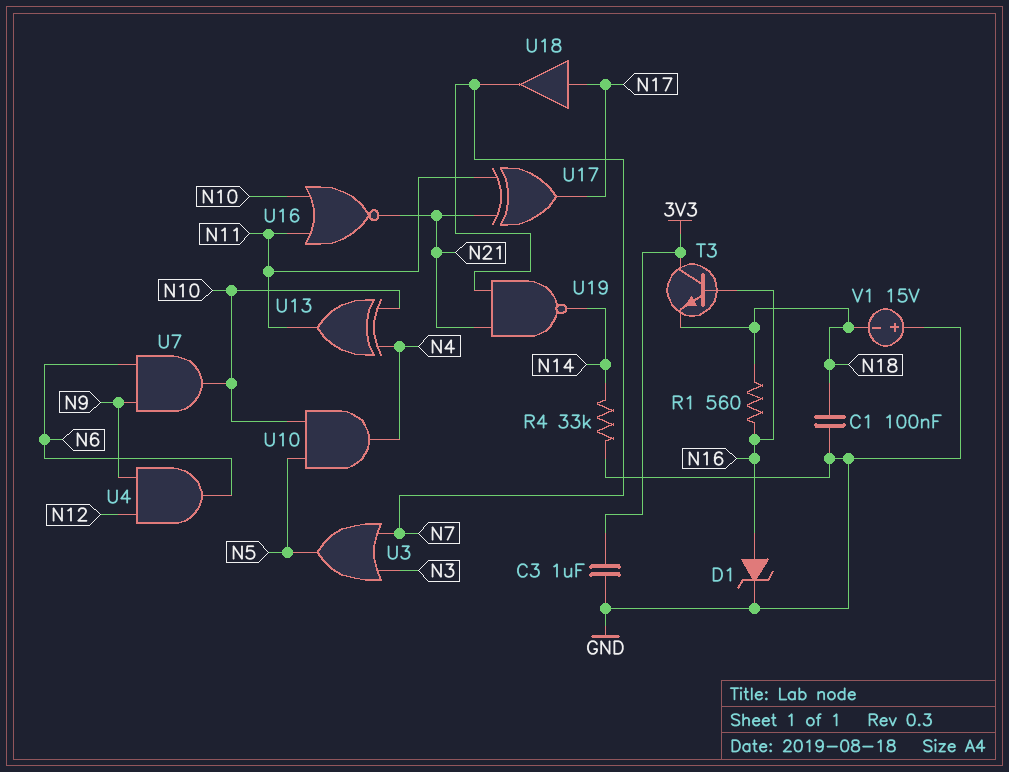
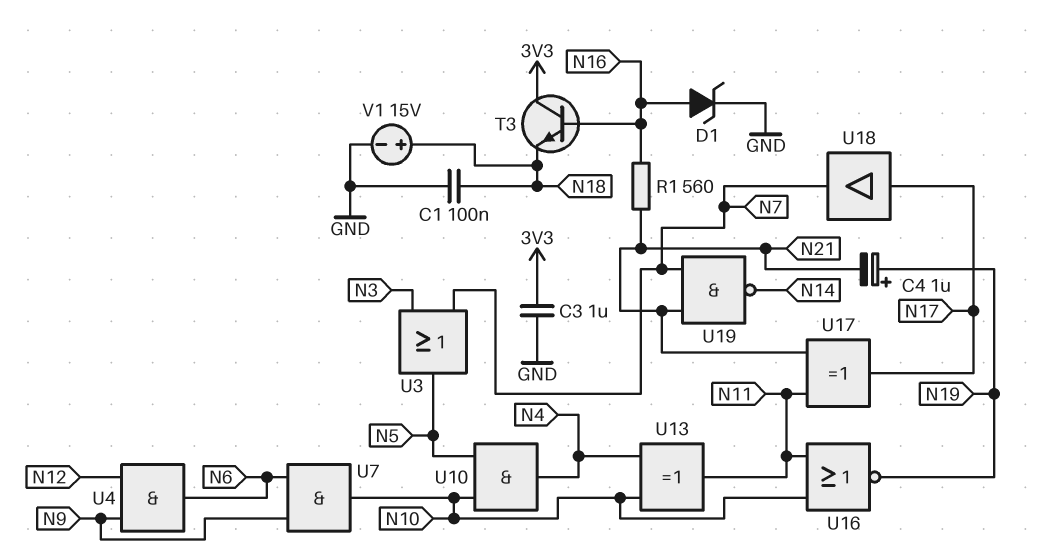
C4: none -> 1uF (plus N19, minus N21)
R1: 560 (N16, N18) -> 560 (N16, N21)
R4: 33k (GND, N14) -> none
U16: NOR (in N10, in N11, out N21) -> NOR (in N10, in N11, out N19)
V1: 15V (plus GND, minus N18) -> 15V (plus N18, minus GND)

